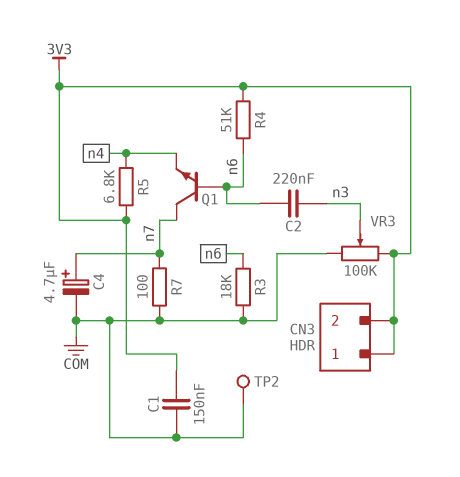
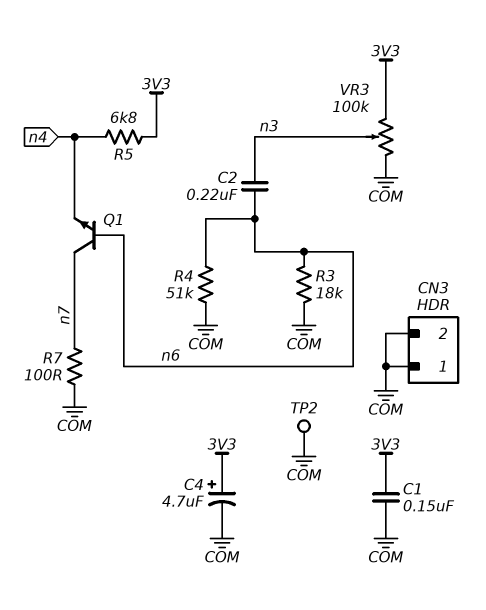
C4: 4.7uF (plus n7, minus COM) -> 4.7uF (plus 3V3, minus COM)
CN3 pin 1: 3V3 -> COM
CN3 pin 2: 3V3 -> COM
R4: 51k (3V3, n6) -> 51k (COM, n6)

